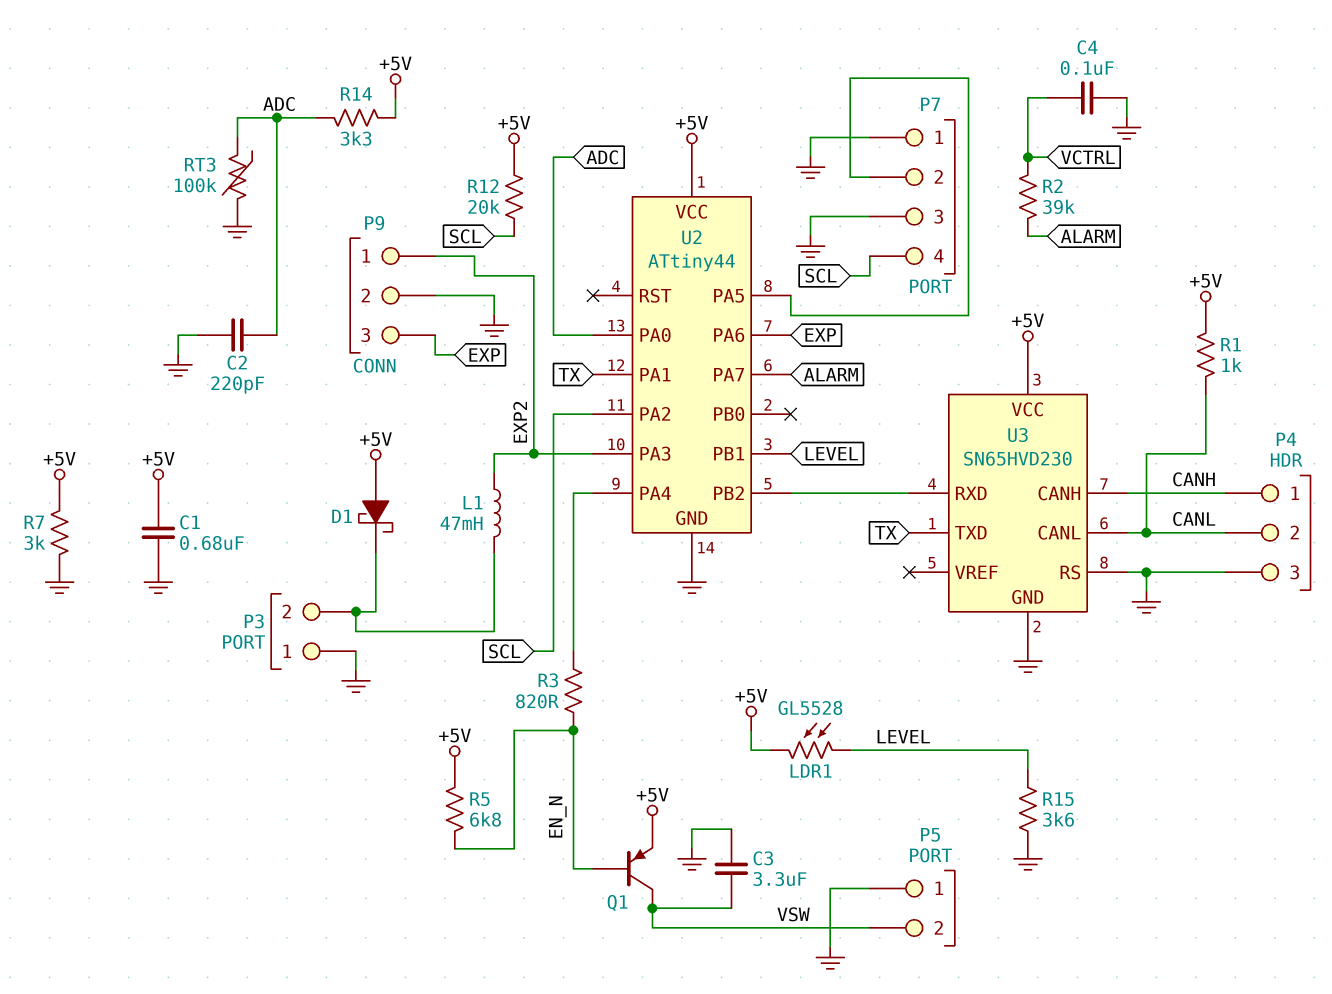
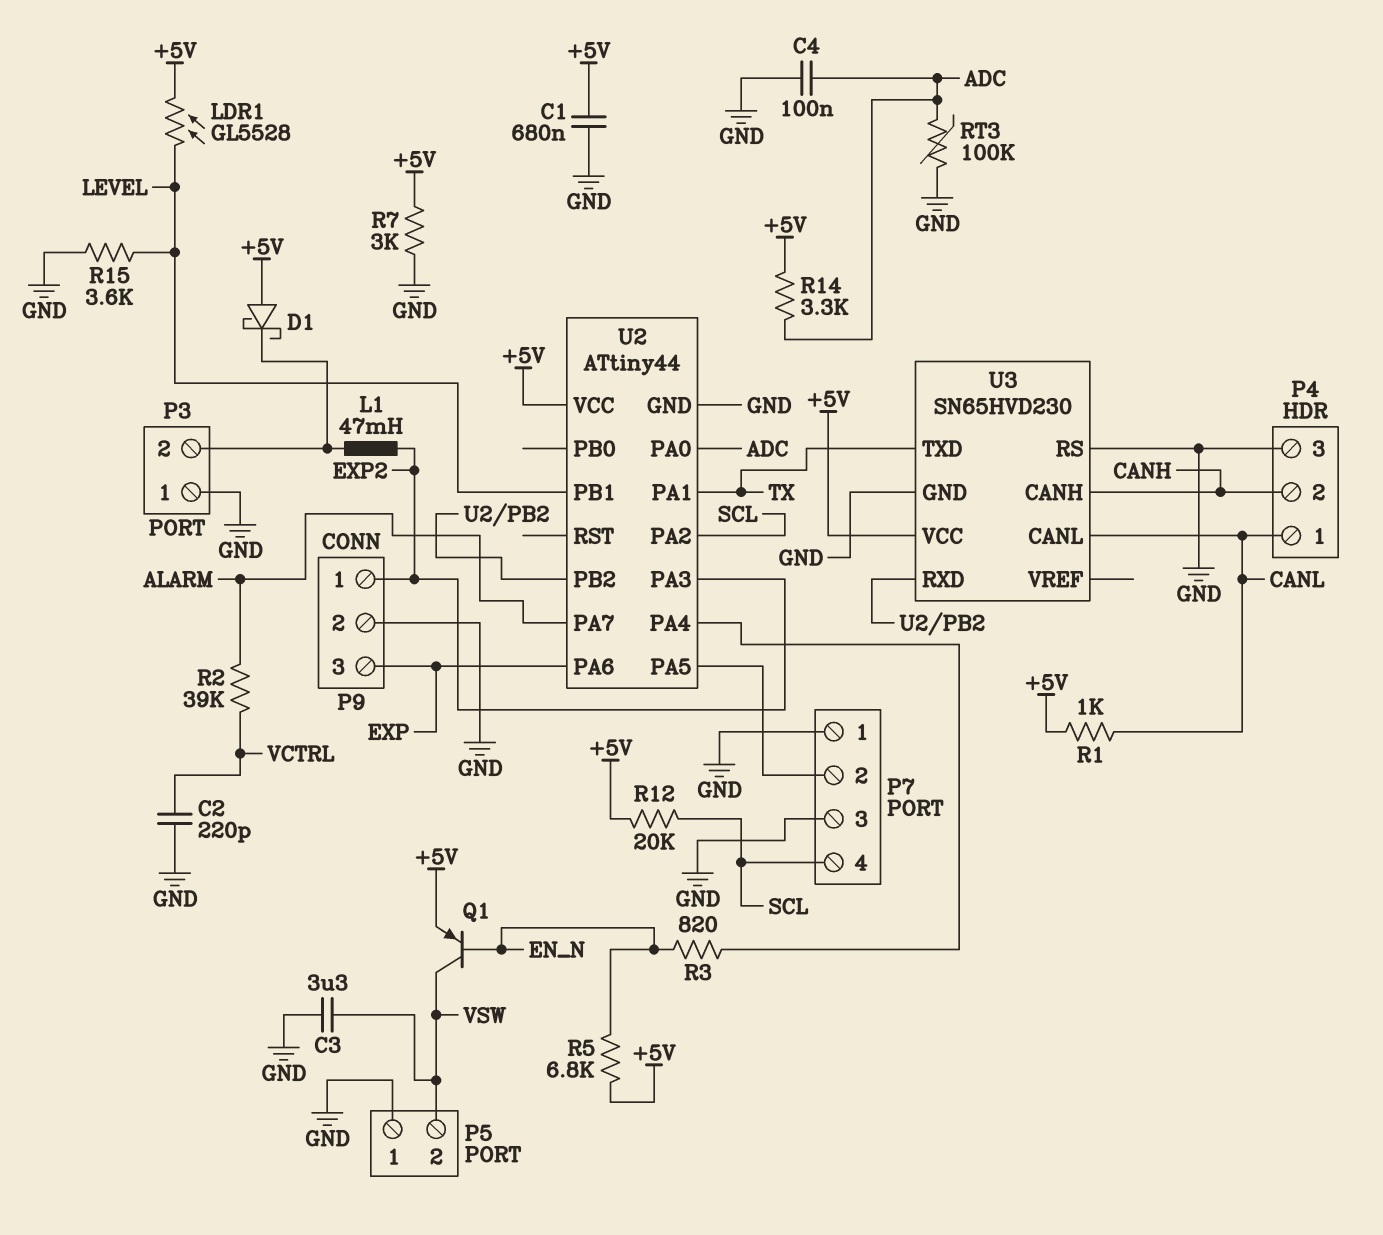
C2: 220pF (ADC, GND) -> 220pF (GND, VCTRL)
C4: 100nF (GND, VCTRL) -> 100nF (ADC, GND)
P4 pin 1: CANH -> CANL
P4 pin 2: CANL -> CANH

